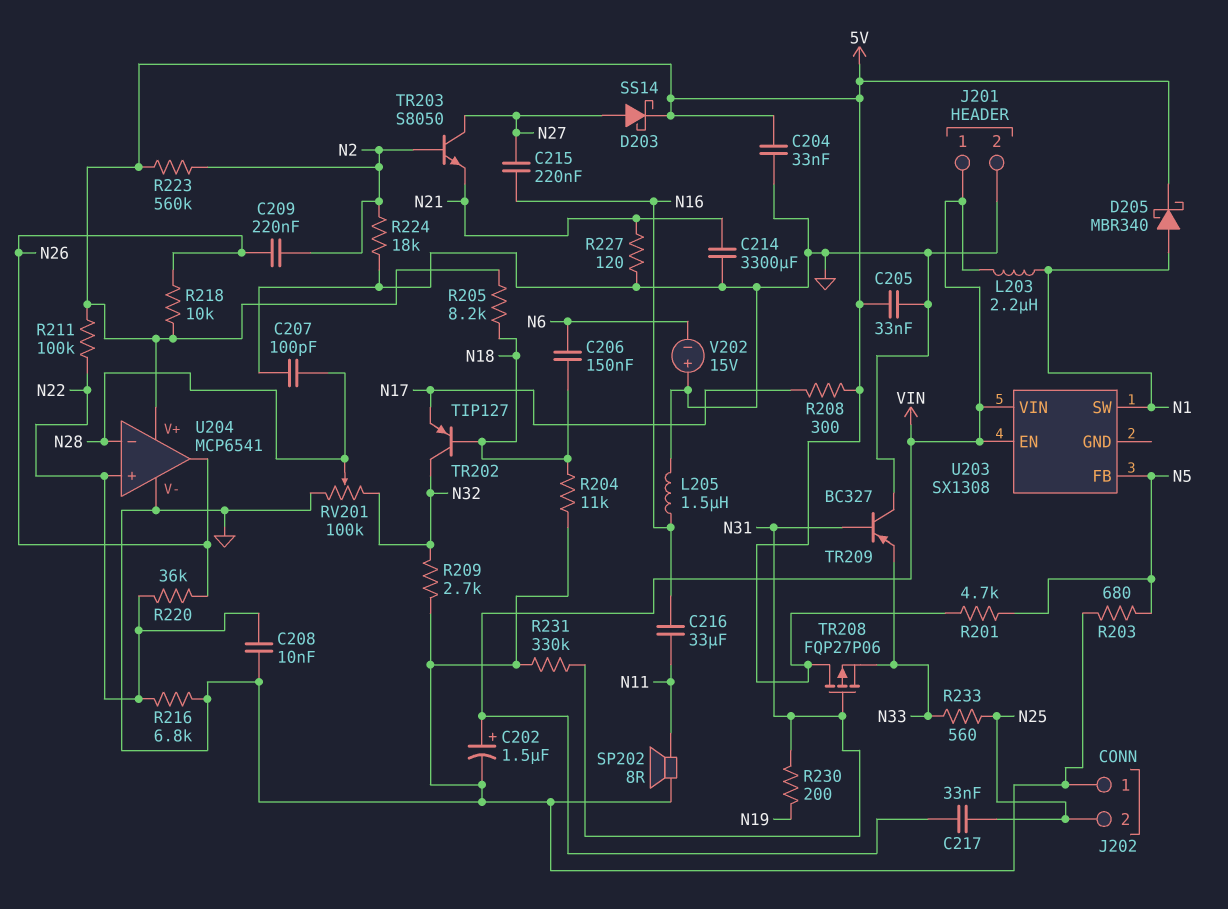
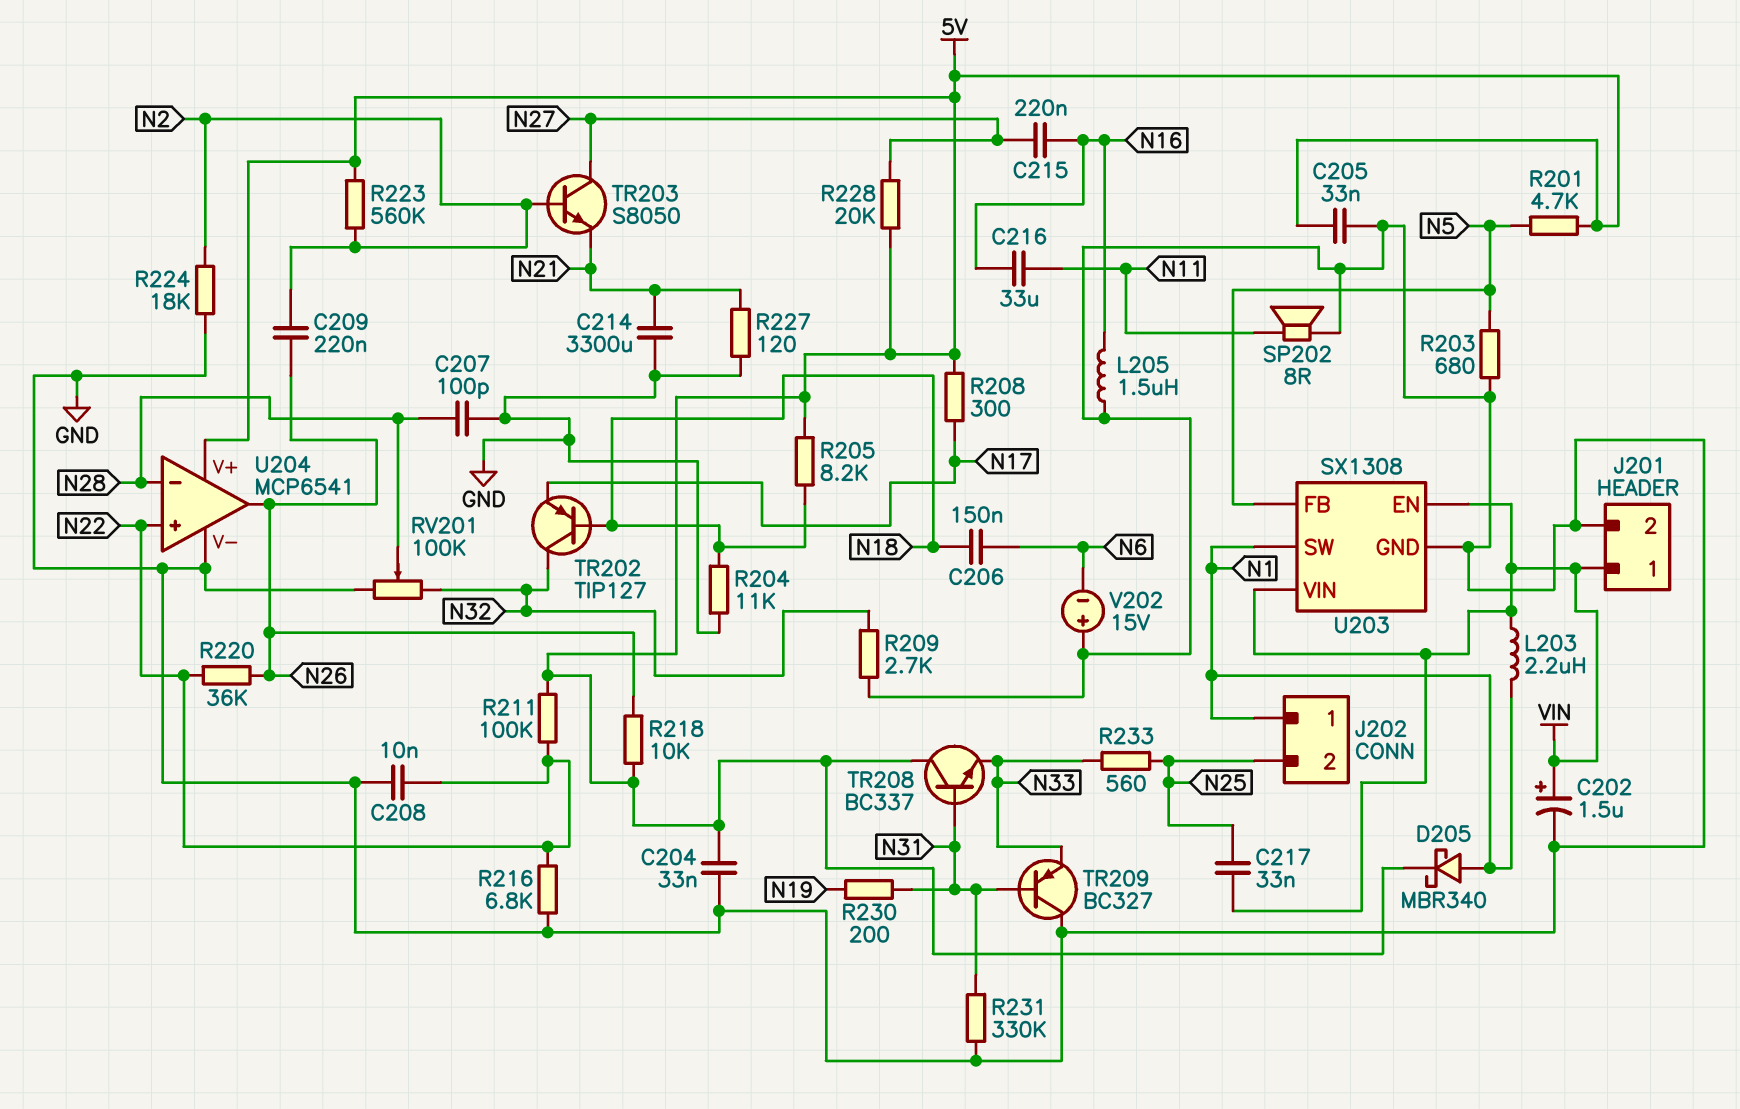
D203: schottky SS14 (A N27, K 5V) -> none
J202 pin 1: GND -> N1
R228: none -> 20k (5V, N27)
TR208: PMOS FQP27P06 (G N31, D 5V, S N33) -> NPN BC337 (B N31, C 5V, E N33)
U203 pin GND: none -> GND

